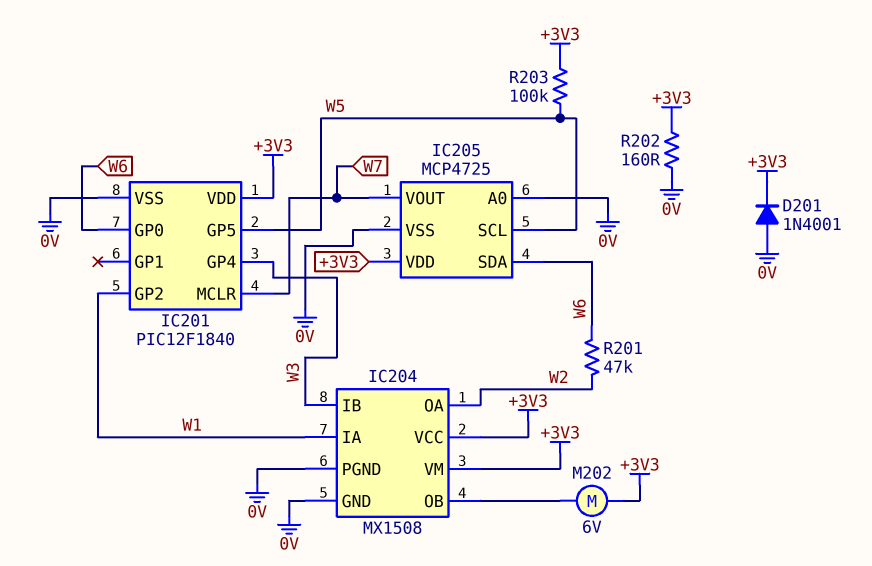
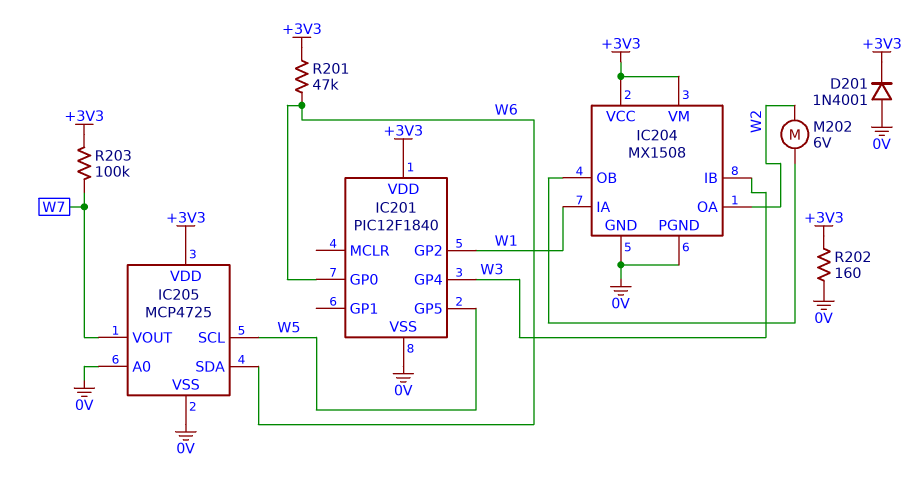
IC201 pin MCLR: W7 -> none
M202: motor 6V (+3V3, IC204/OB) -> motor 6V (IC204/OB, W2)
R201: 47k (W2, W6) -> 47k (+3V3, W6)
R203: 100k (+3V3, W5) -> 100k (+3V3, W7)

